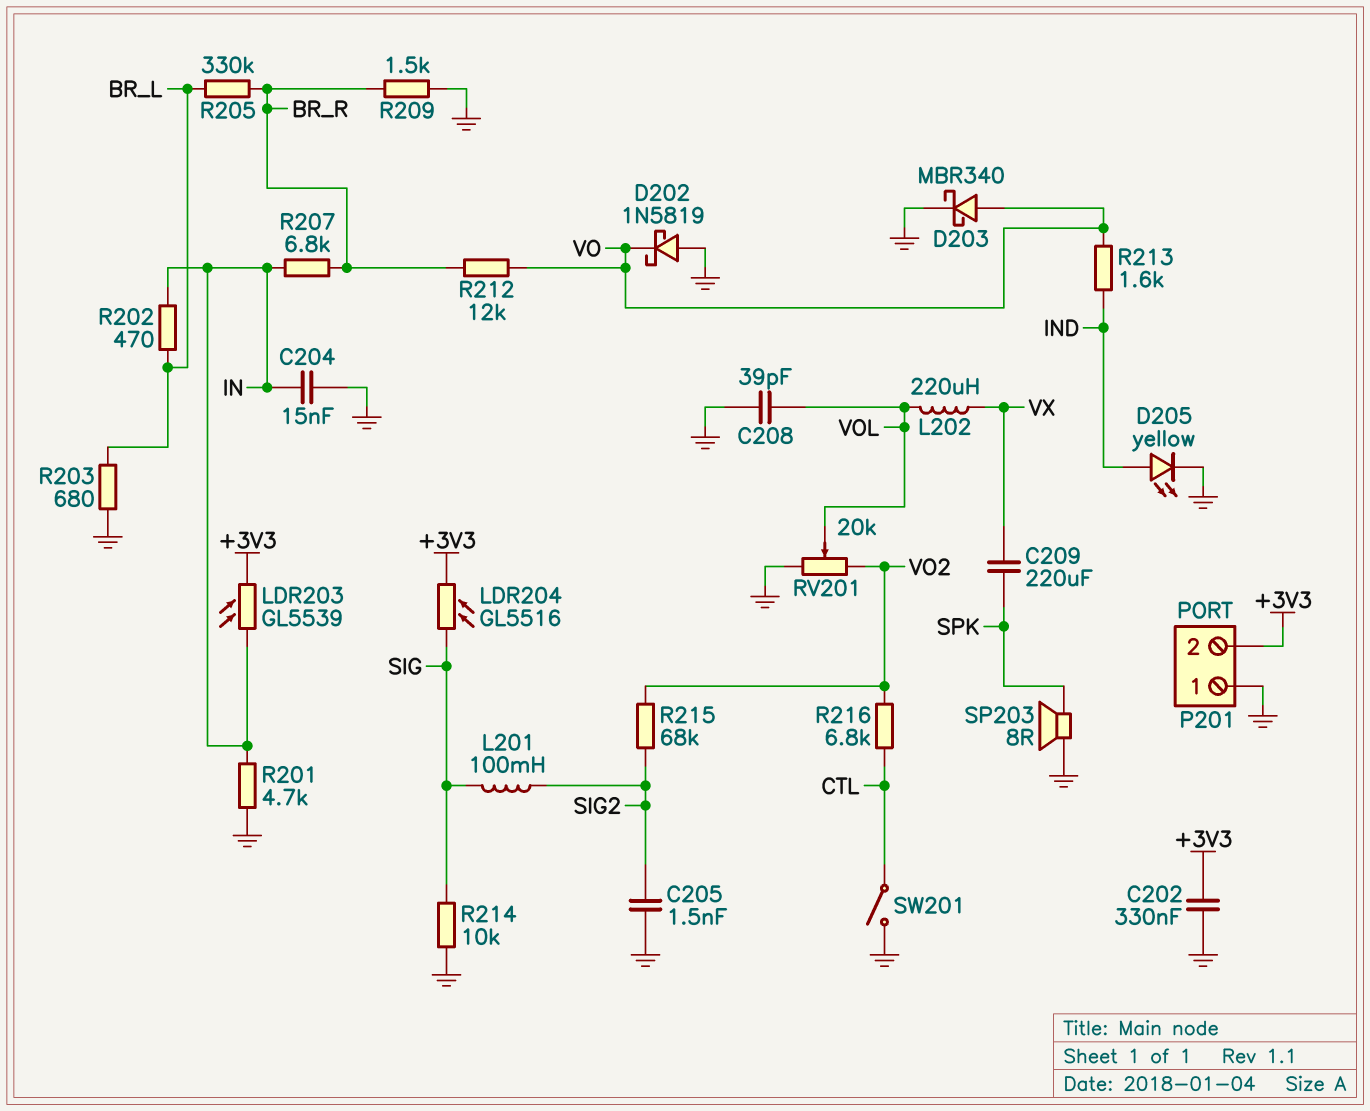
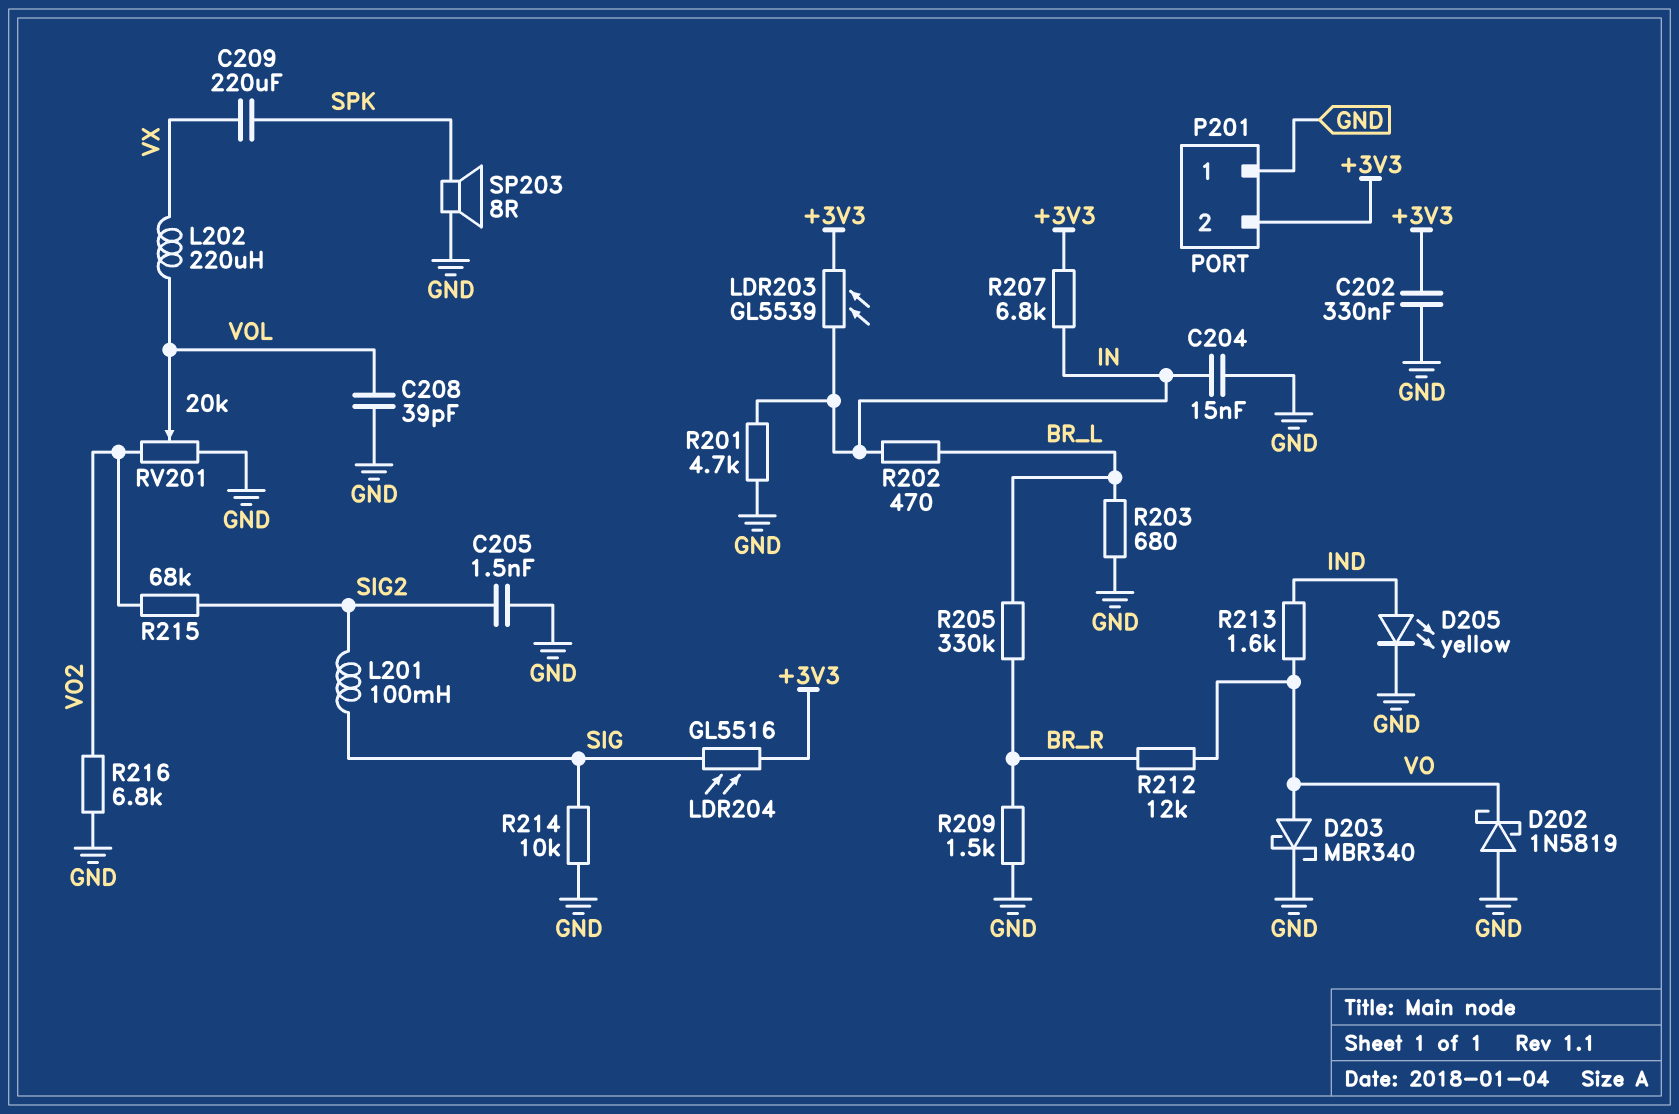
R207: 6.8k (BR_R, IN) -> 6.8k (+3V3, IN)
R216: 6.8k (CTL, VO2) -> 6.8k (GND, VO2)
SW201: switch (CTL, GND) -> none

